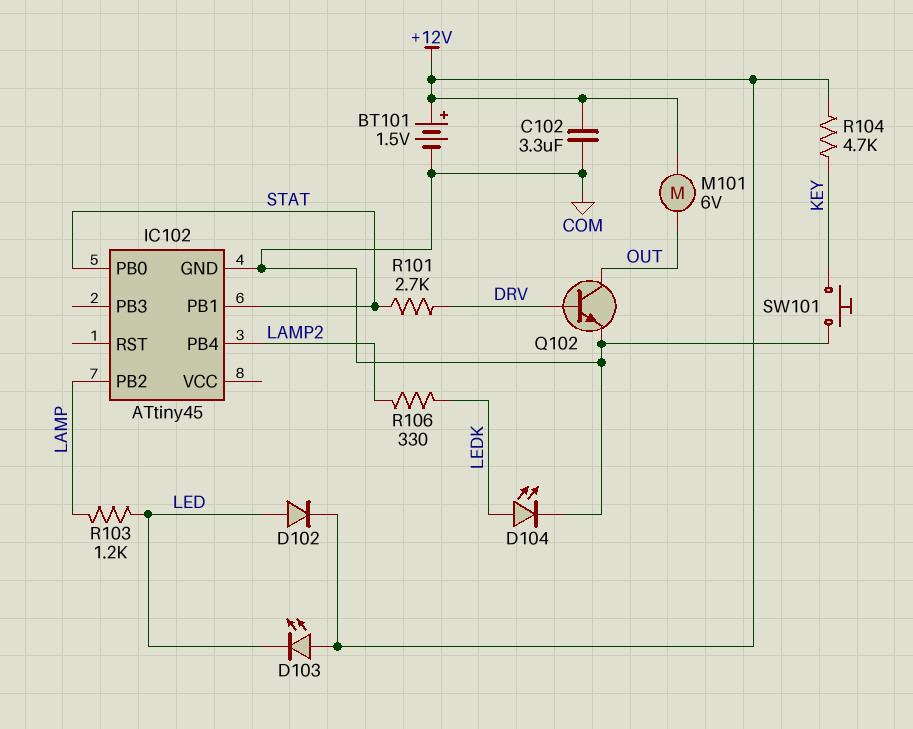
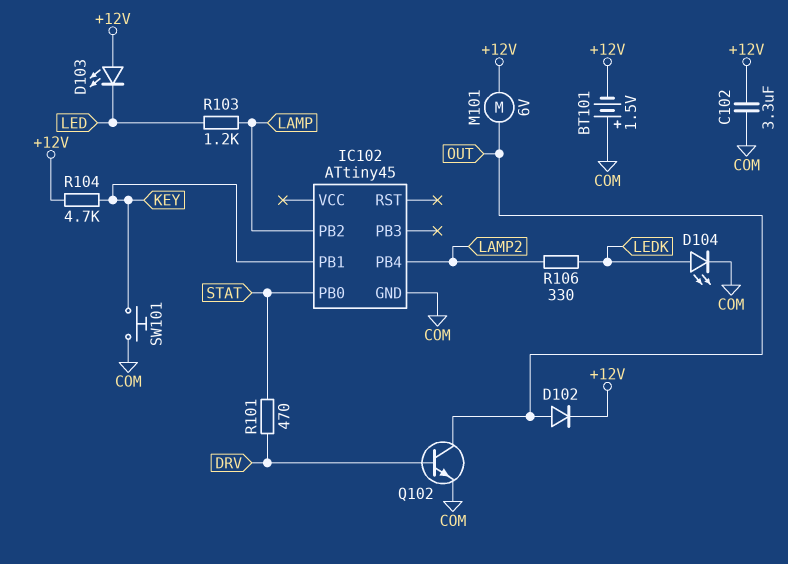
BT101: 1.5V (plus +12V, minus COM) -> 1.5V (plus COM, minus +12V)
D102: diode (A LED, K +12V) -> diode (A OUT, K +12V)
IC102 pin PB1: STAT -> KEY
R101: 2.7k (DRV, STAT) -> 470 (DRV, STAT)

